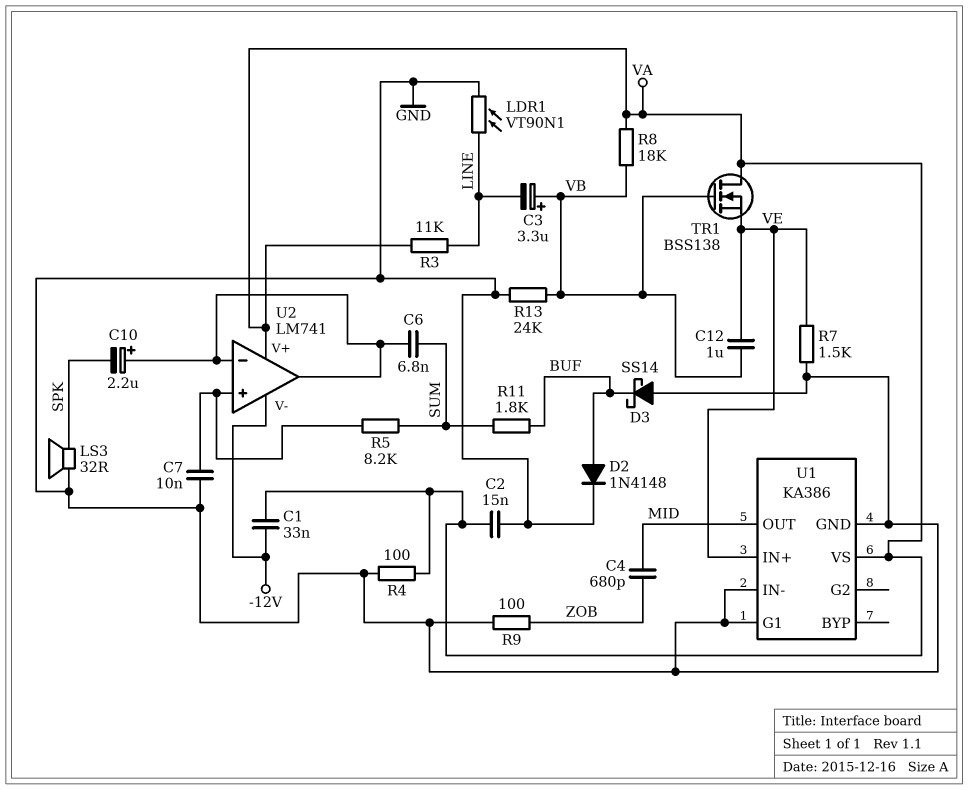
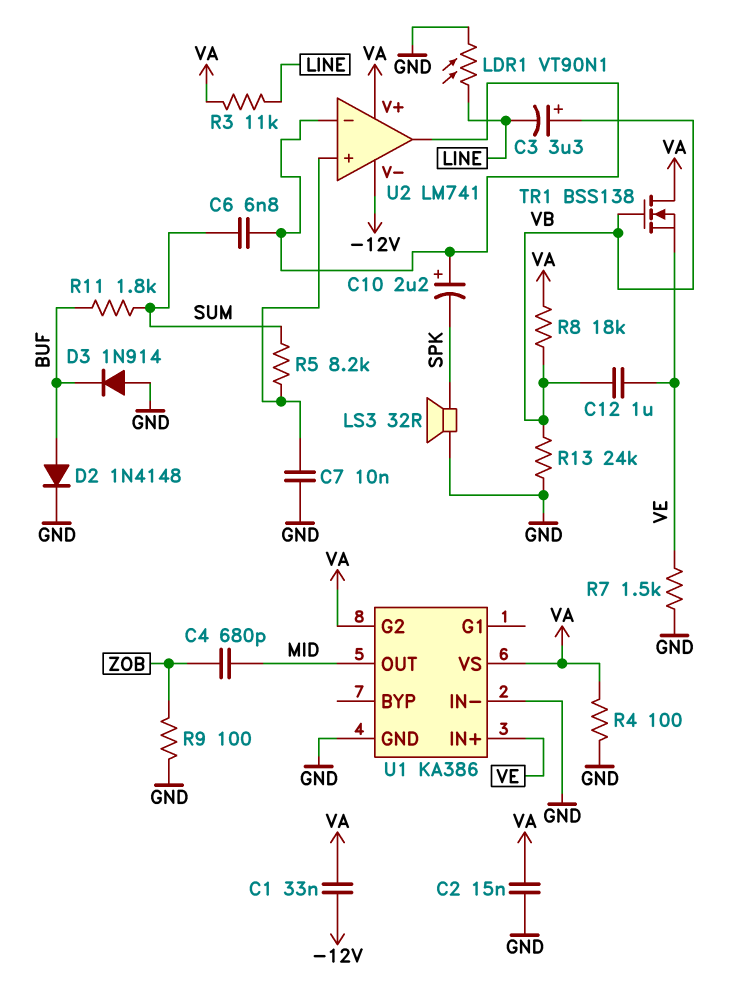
D3: schottky SS14 (A GND, K BUF) -> diode 1N914 (A GND, K BUF)
U1 pin G1: GND -> none
U1 pin G2: none -> VA

